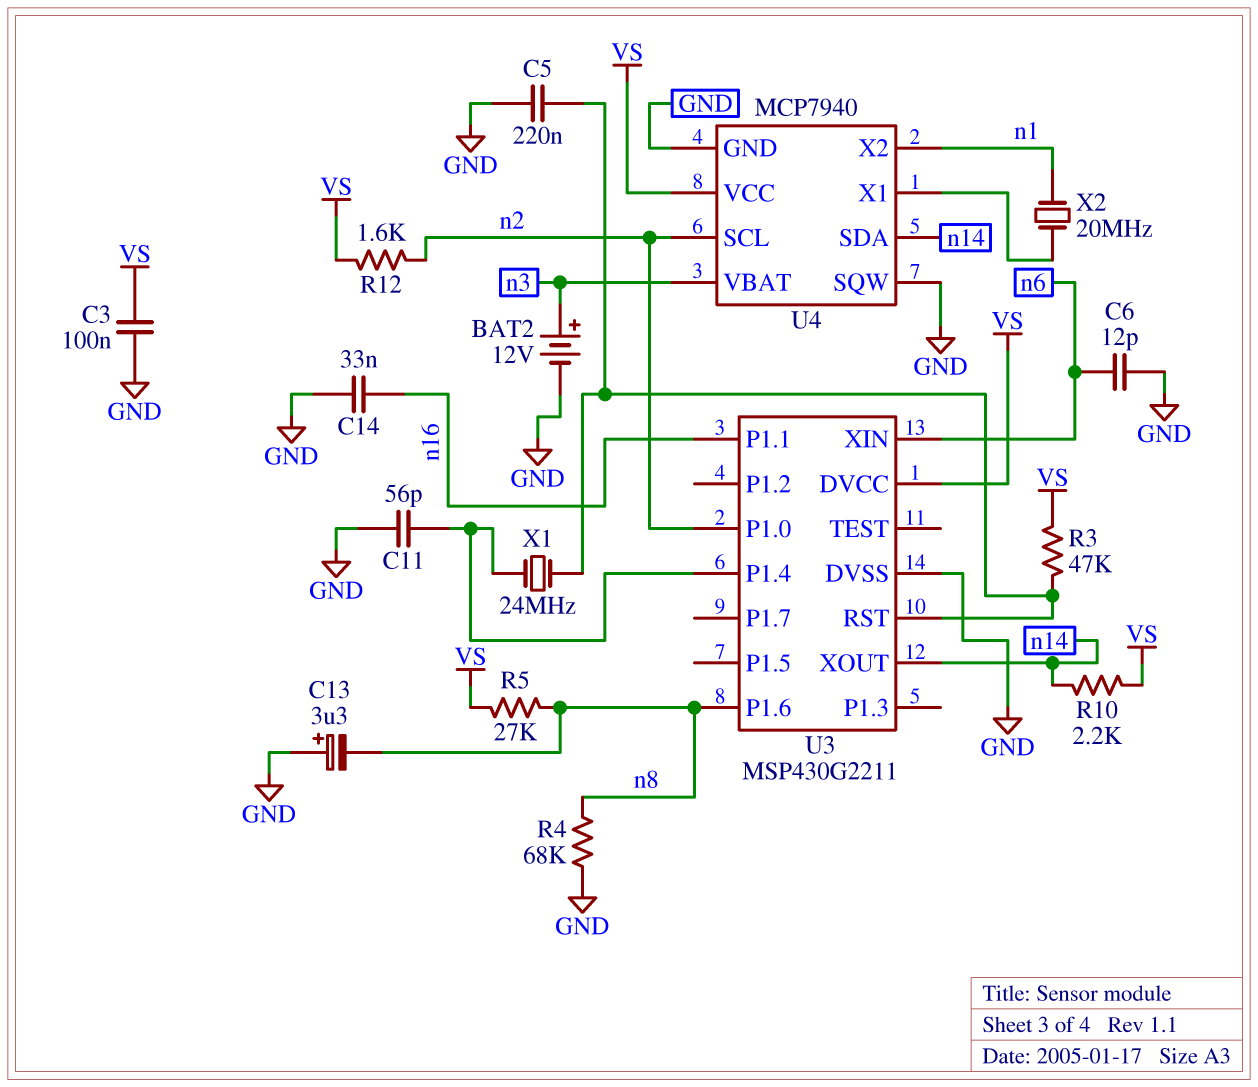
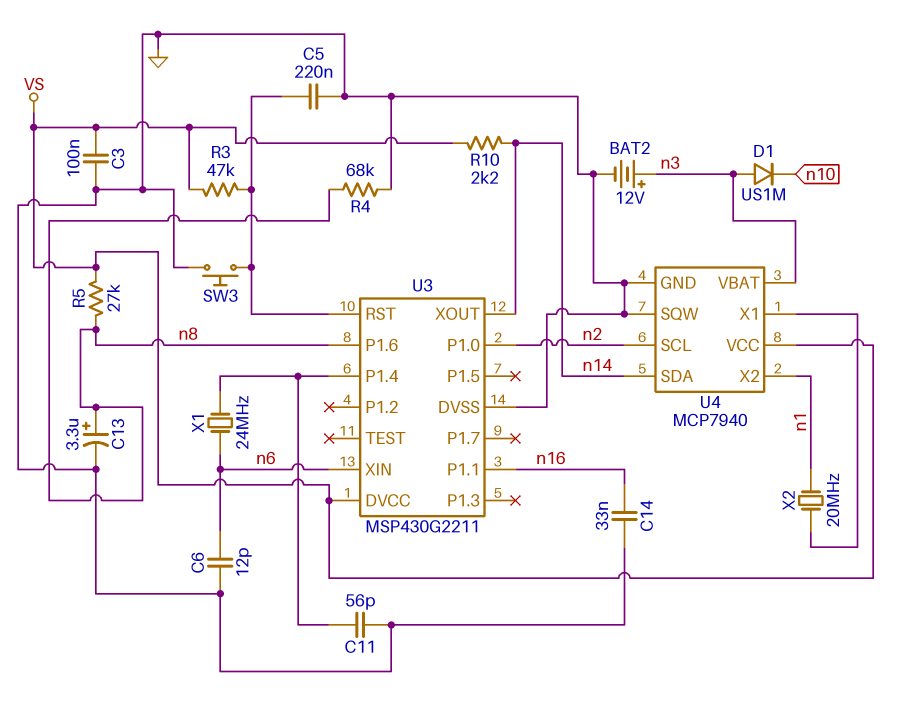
C13: 3.3uF (plus GND, minus n8) -> 3.3uF (plus n8, minus GND)
D1: none -> diode US1M (A n3, K n10)
R12: 1.6k (VS, n2) -> none
SW3: none -> button (GND, U3/RST)
X1: 24MHz (U3/P1.4, U3/RST) -> 24MHz (U3/P1.4, n6)

